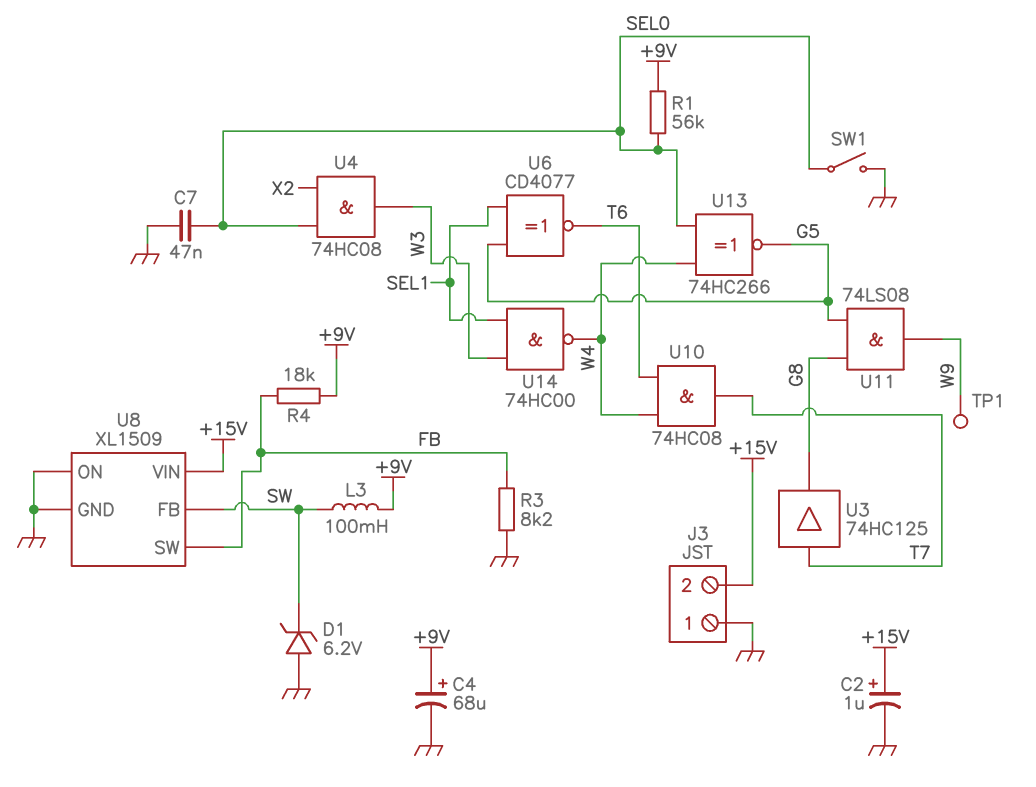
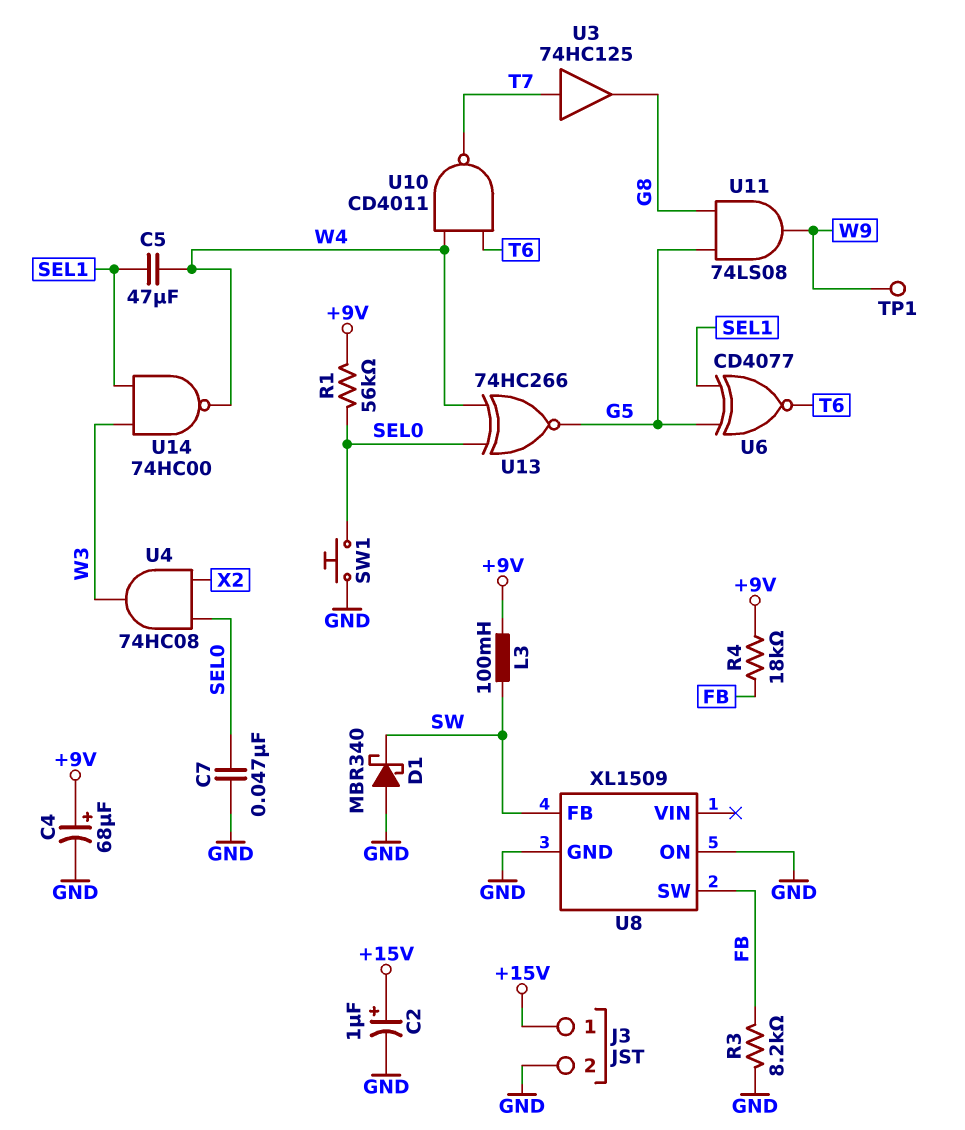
C5: none -> 47uF (SEL1, W4)
D1: zener 6.2V (A GND, K SW) -> schottky MBR340 (A GND, K SW)
J3 pin 1: GND -> +15V
J3 pin 2: +15V -> GND
SW1: switch (GND, SEL0) -> button (GND, SEL0)
U8 pin VIN: +15V -> none
U10: AND 74HC08 (in T6, in W4, out T7) -> NAND CD4011 (in T6, in W4, out T7)

